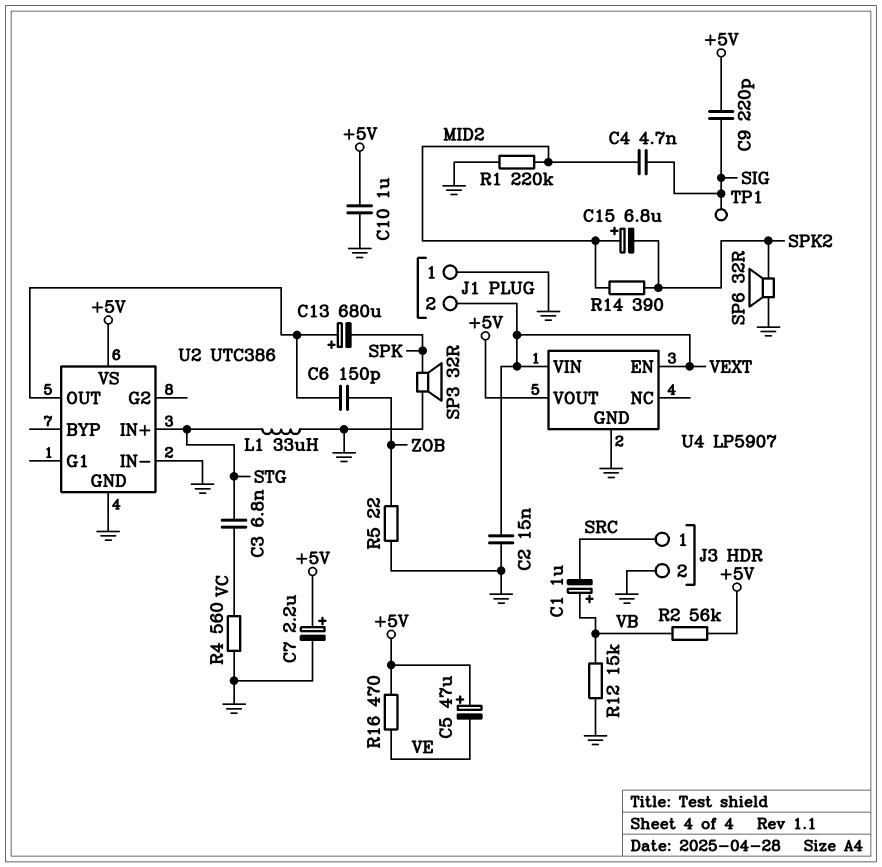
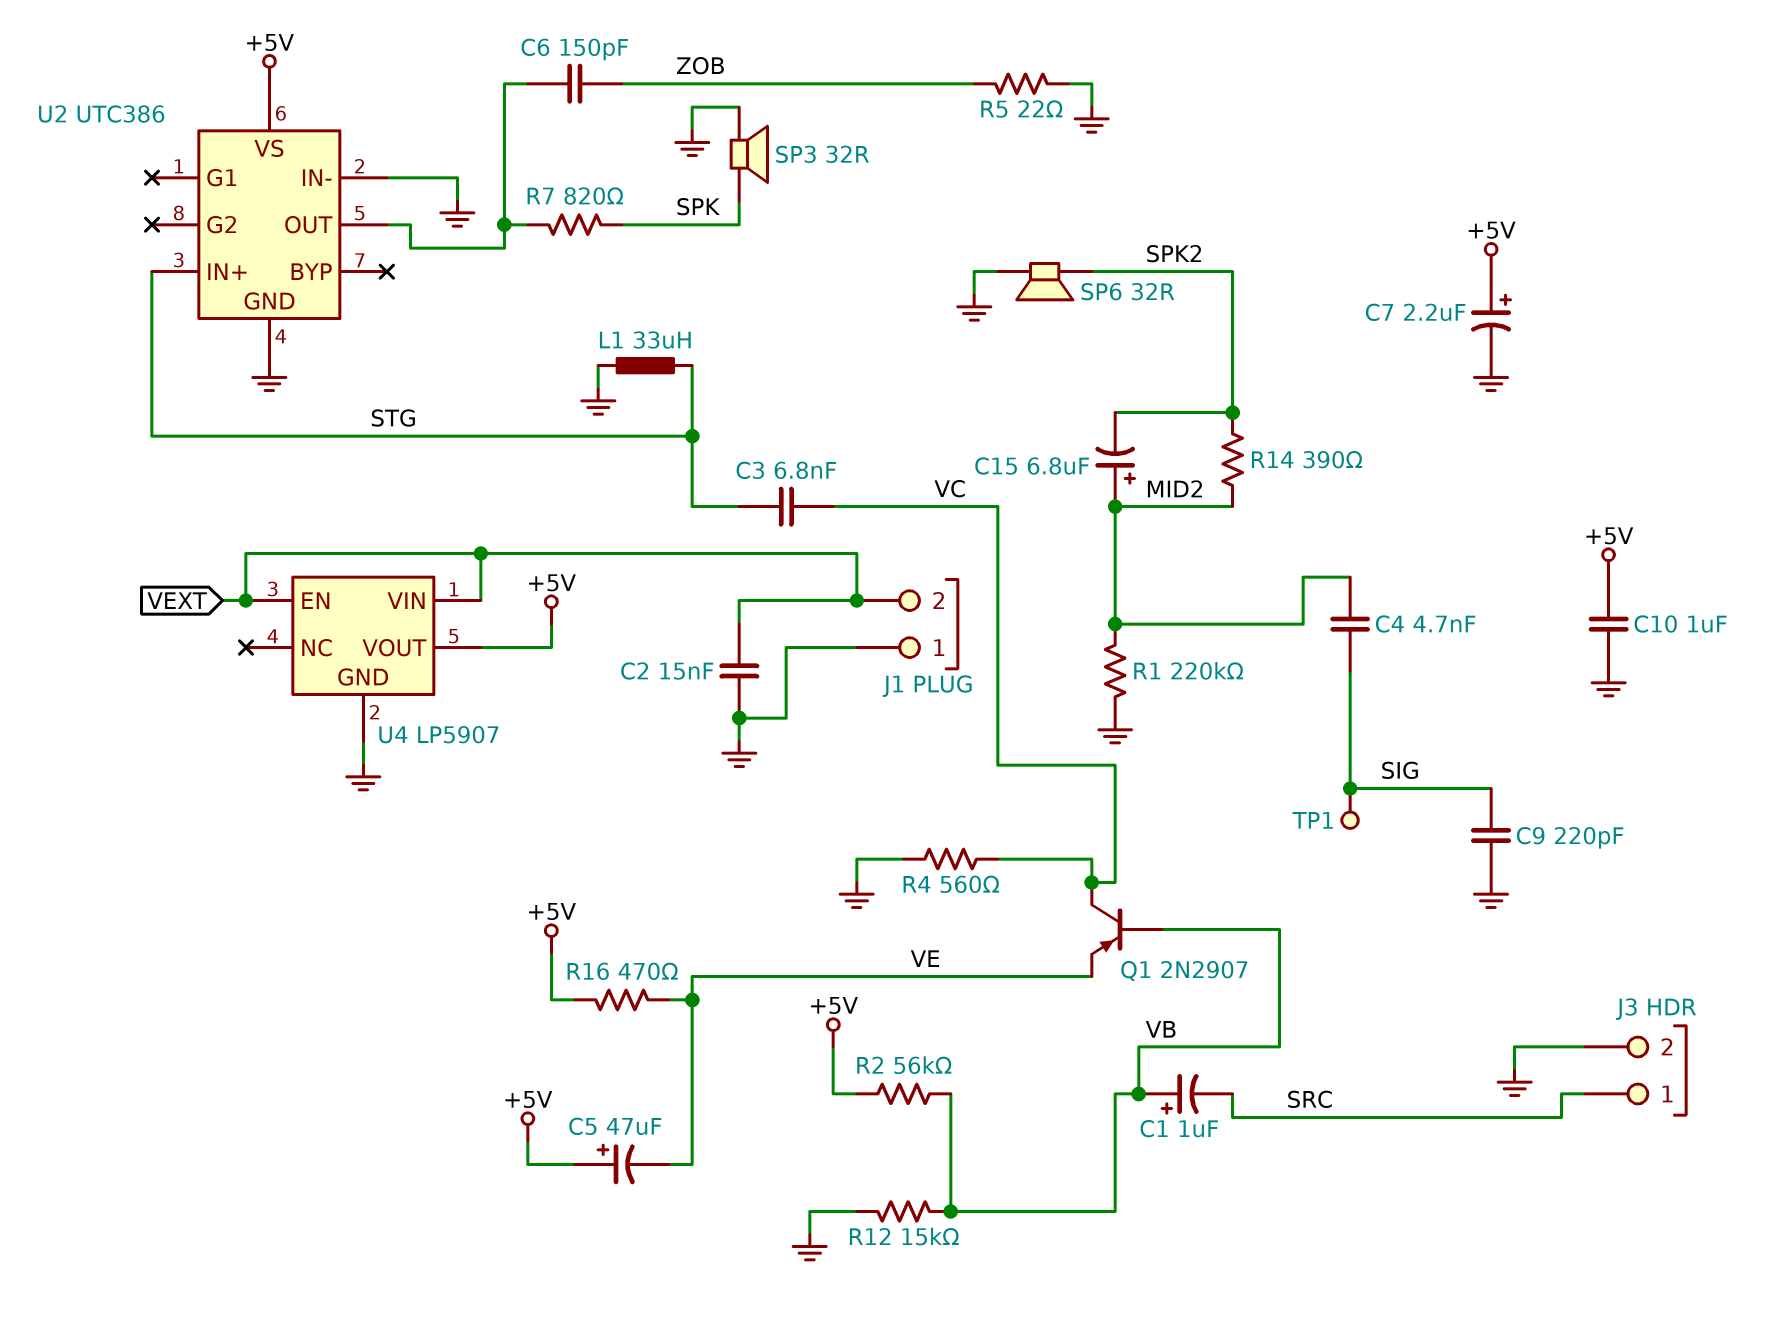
C9: 220pF (+5V, SIG) -> 220pF (GND, SIG)
C13: 680uF (plus U2/OUT, minus SPK) -> none
Q1: none -> PNP 2N2907 (B VB, C VC, E VE)
R7: none -> 820 (SPK, U2/OUT)

